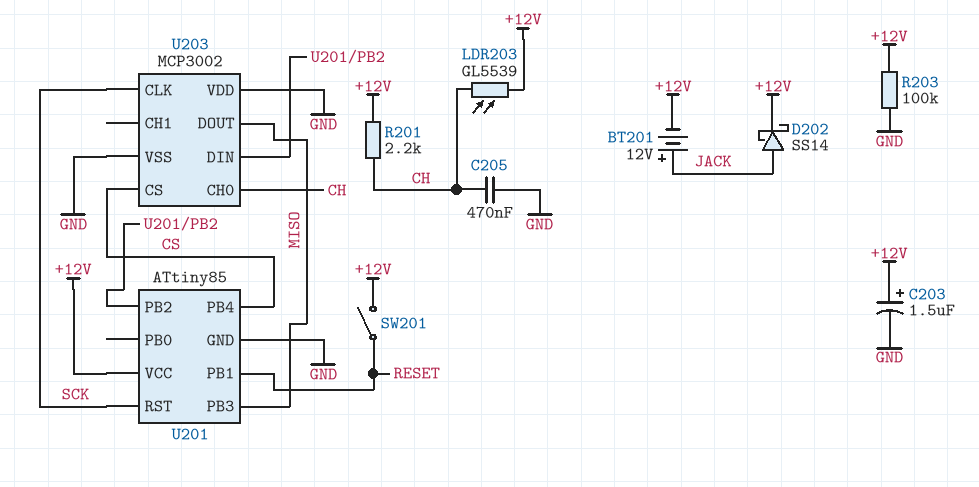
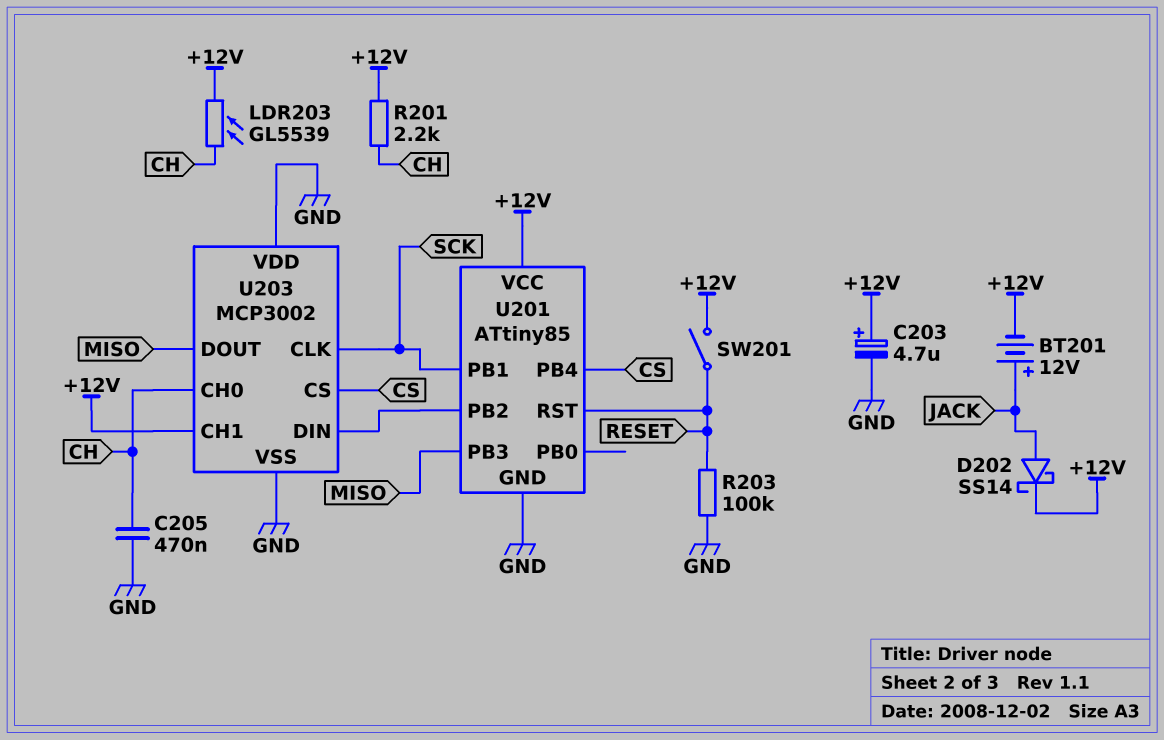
C203: 1.5uF (plus +12V, minus GND) -> 4.7uF (plus +12V, minus GND)
R203: 100k (+12V, GND) -> 100k (GND, RESET)
U201 pin PB1: RESET -> SCK
U201 pin RST: SCK -> RESET
U203 pin CH1: none -> +12V

